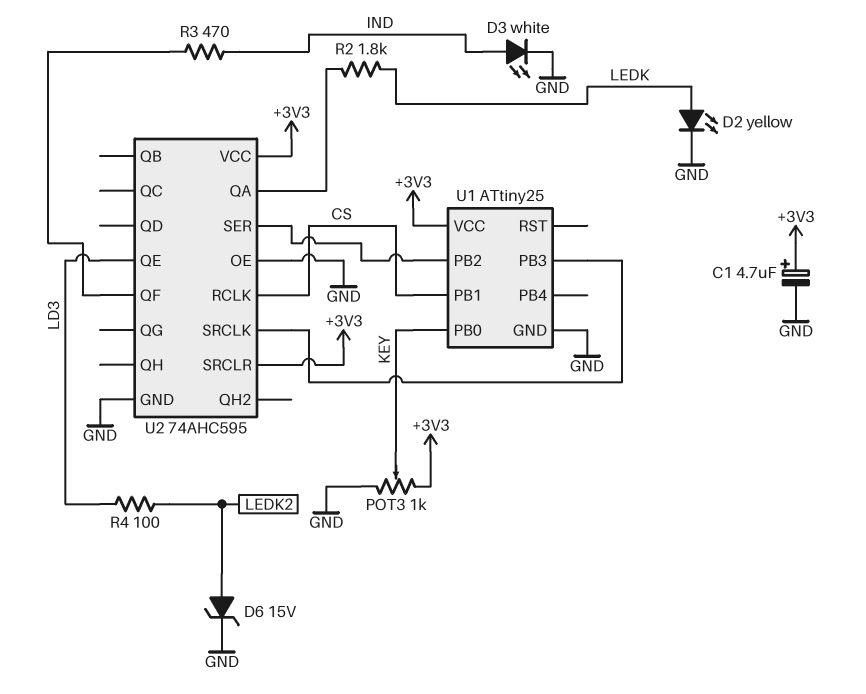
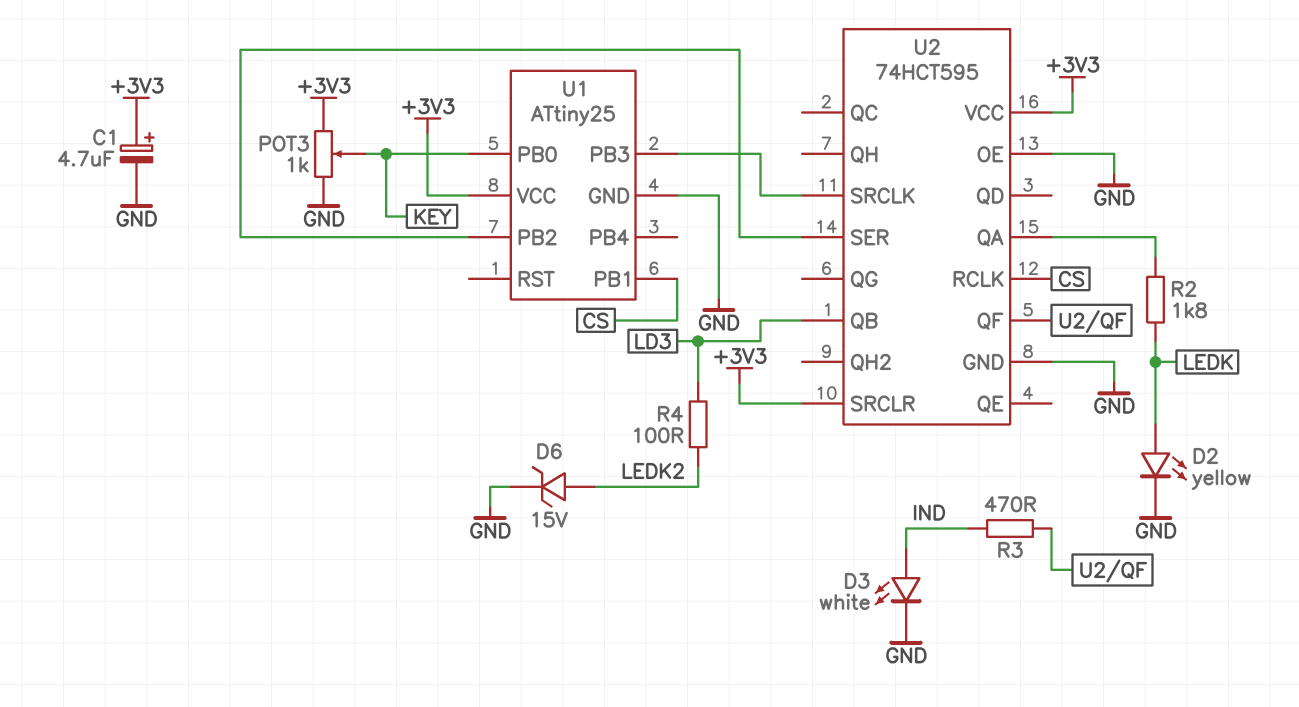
U2: 74AHC595 -> 74HCT595
U2 pin QB: none -> LD3
U2 pin QE: LD3 -> none

